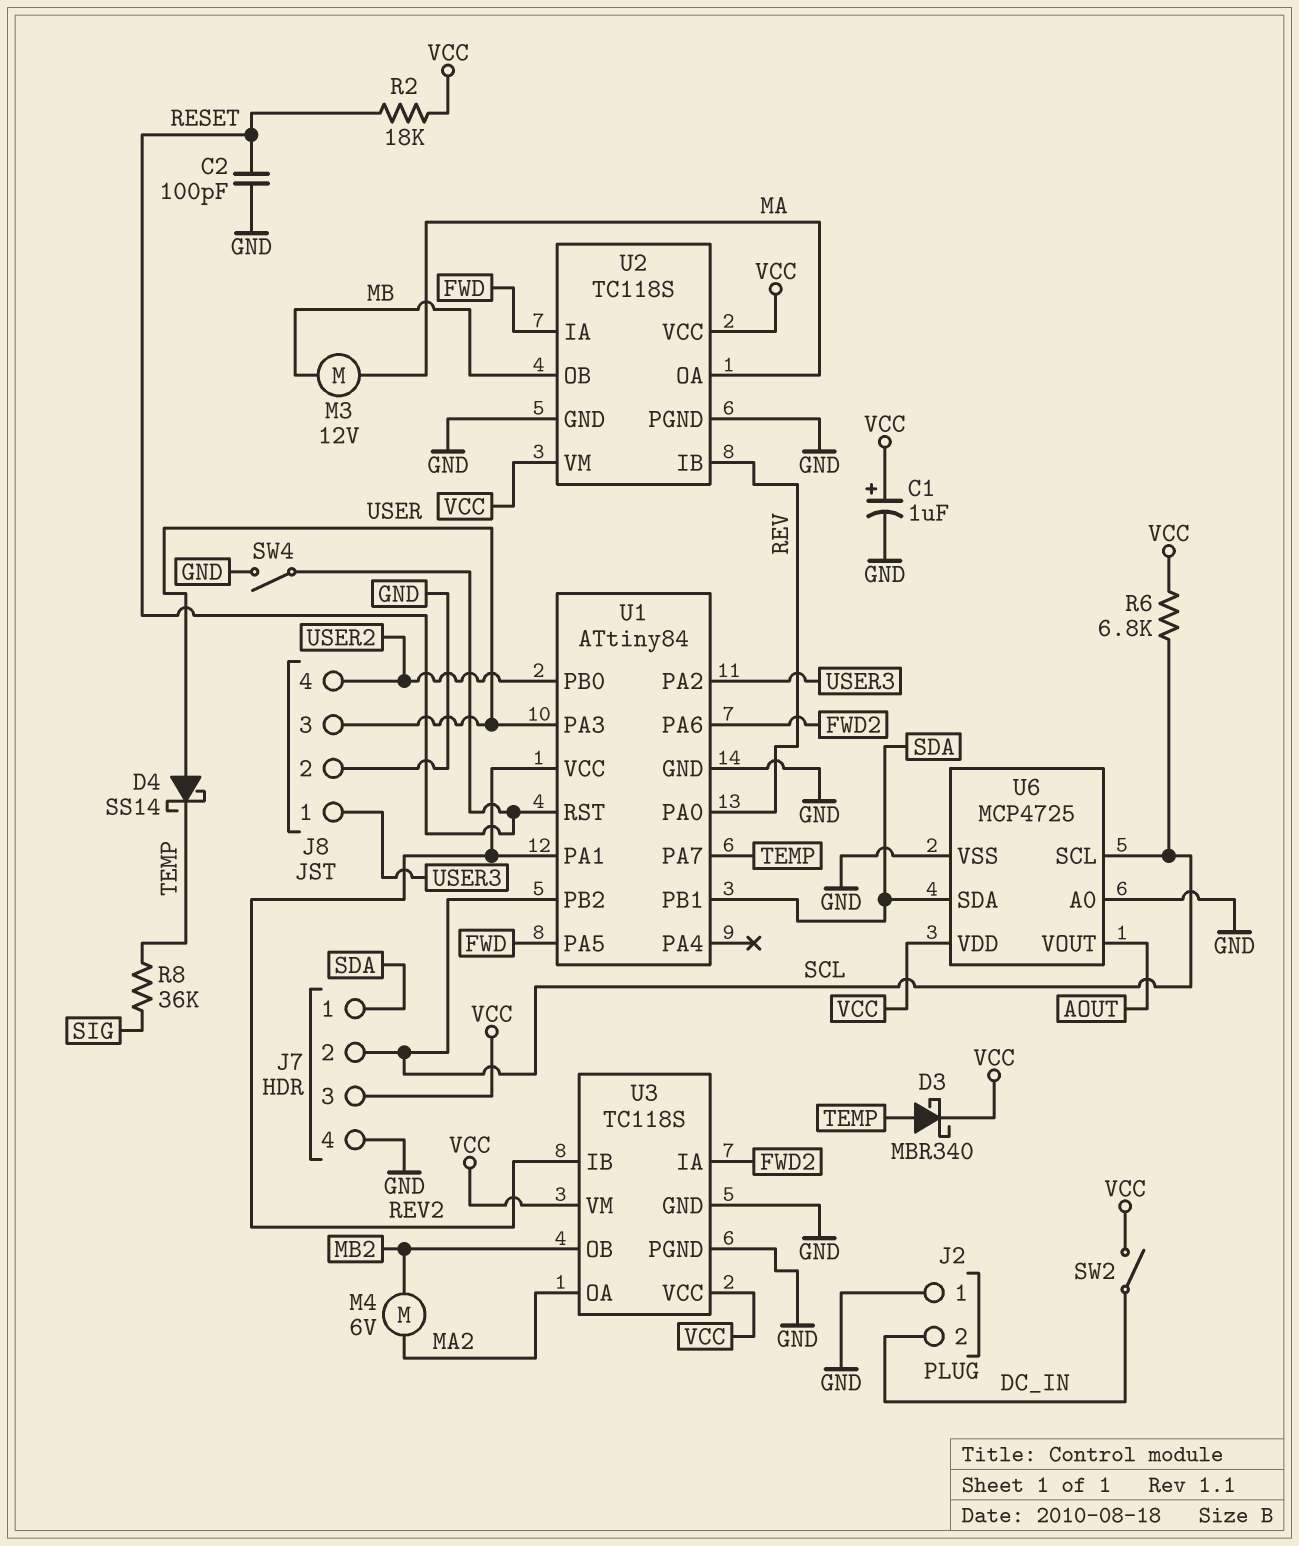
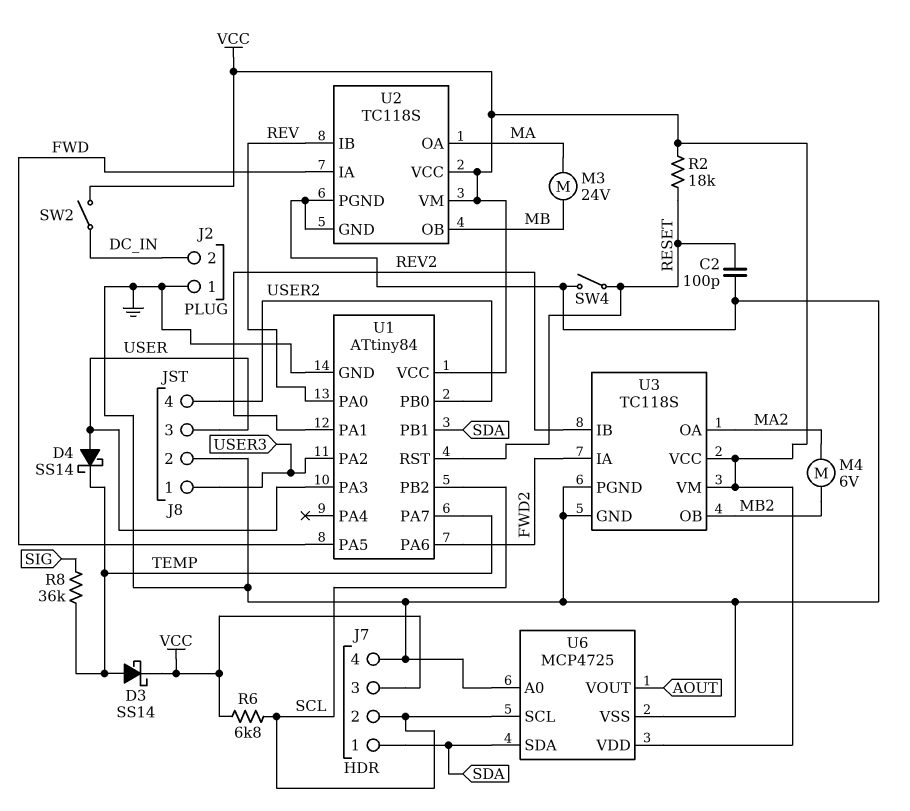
C1: 1uF (plus VCC, minus GND) -> none
D3: schottky MBR340 (A TEMP, K VCC) -> schottky SS14 (A TEMP, K VCC)
M3: motor 12V (MA, MB) -> motor 24V (MA, MB)
U1 pin VCC: REV2 -> VCC

